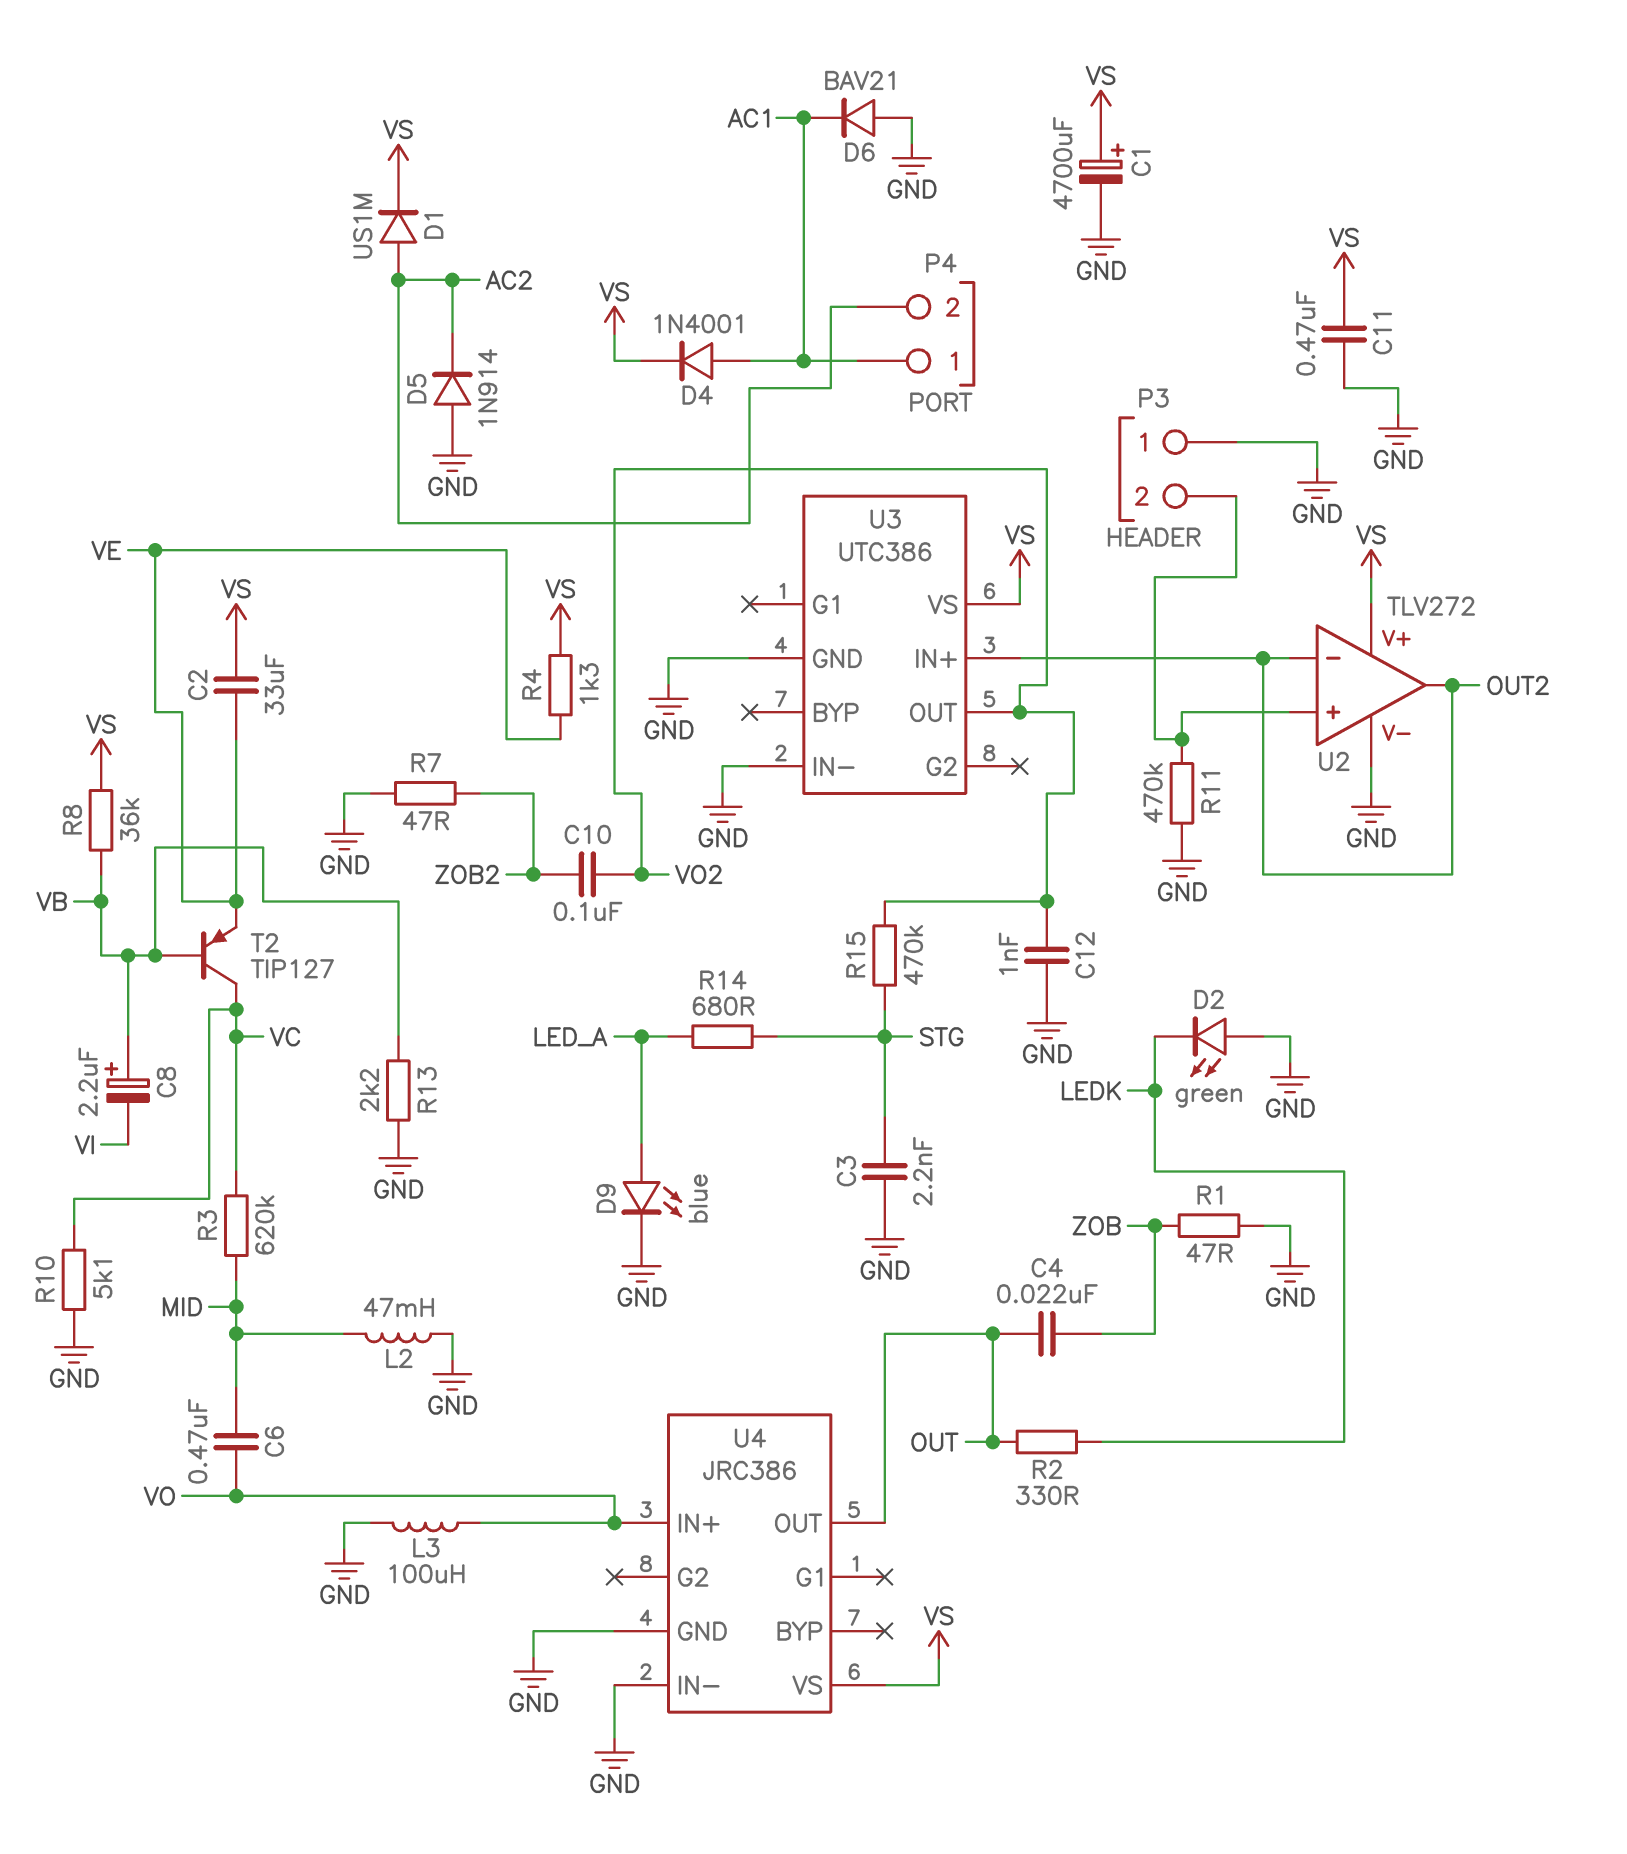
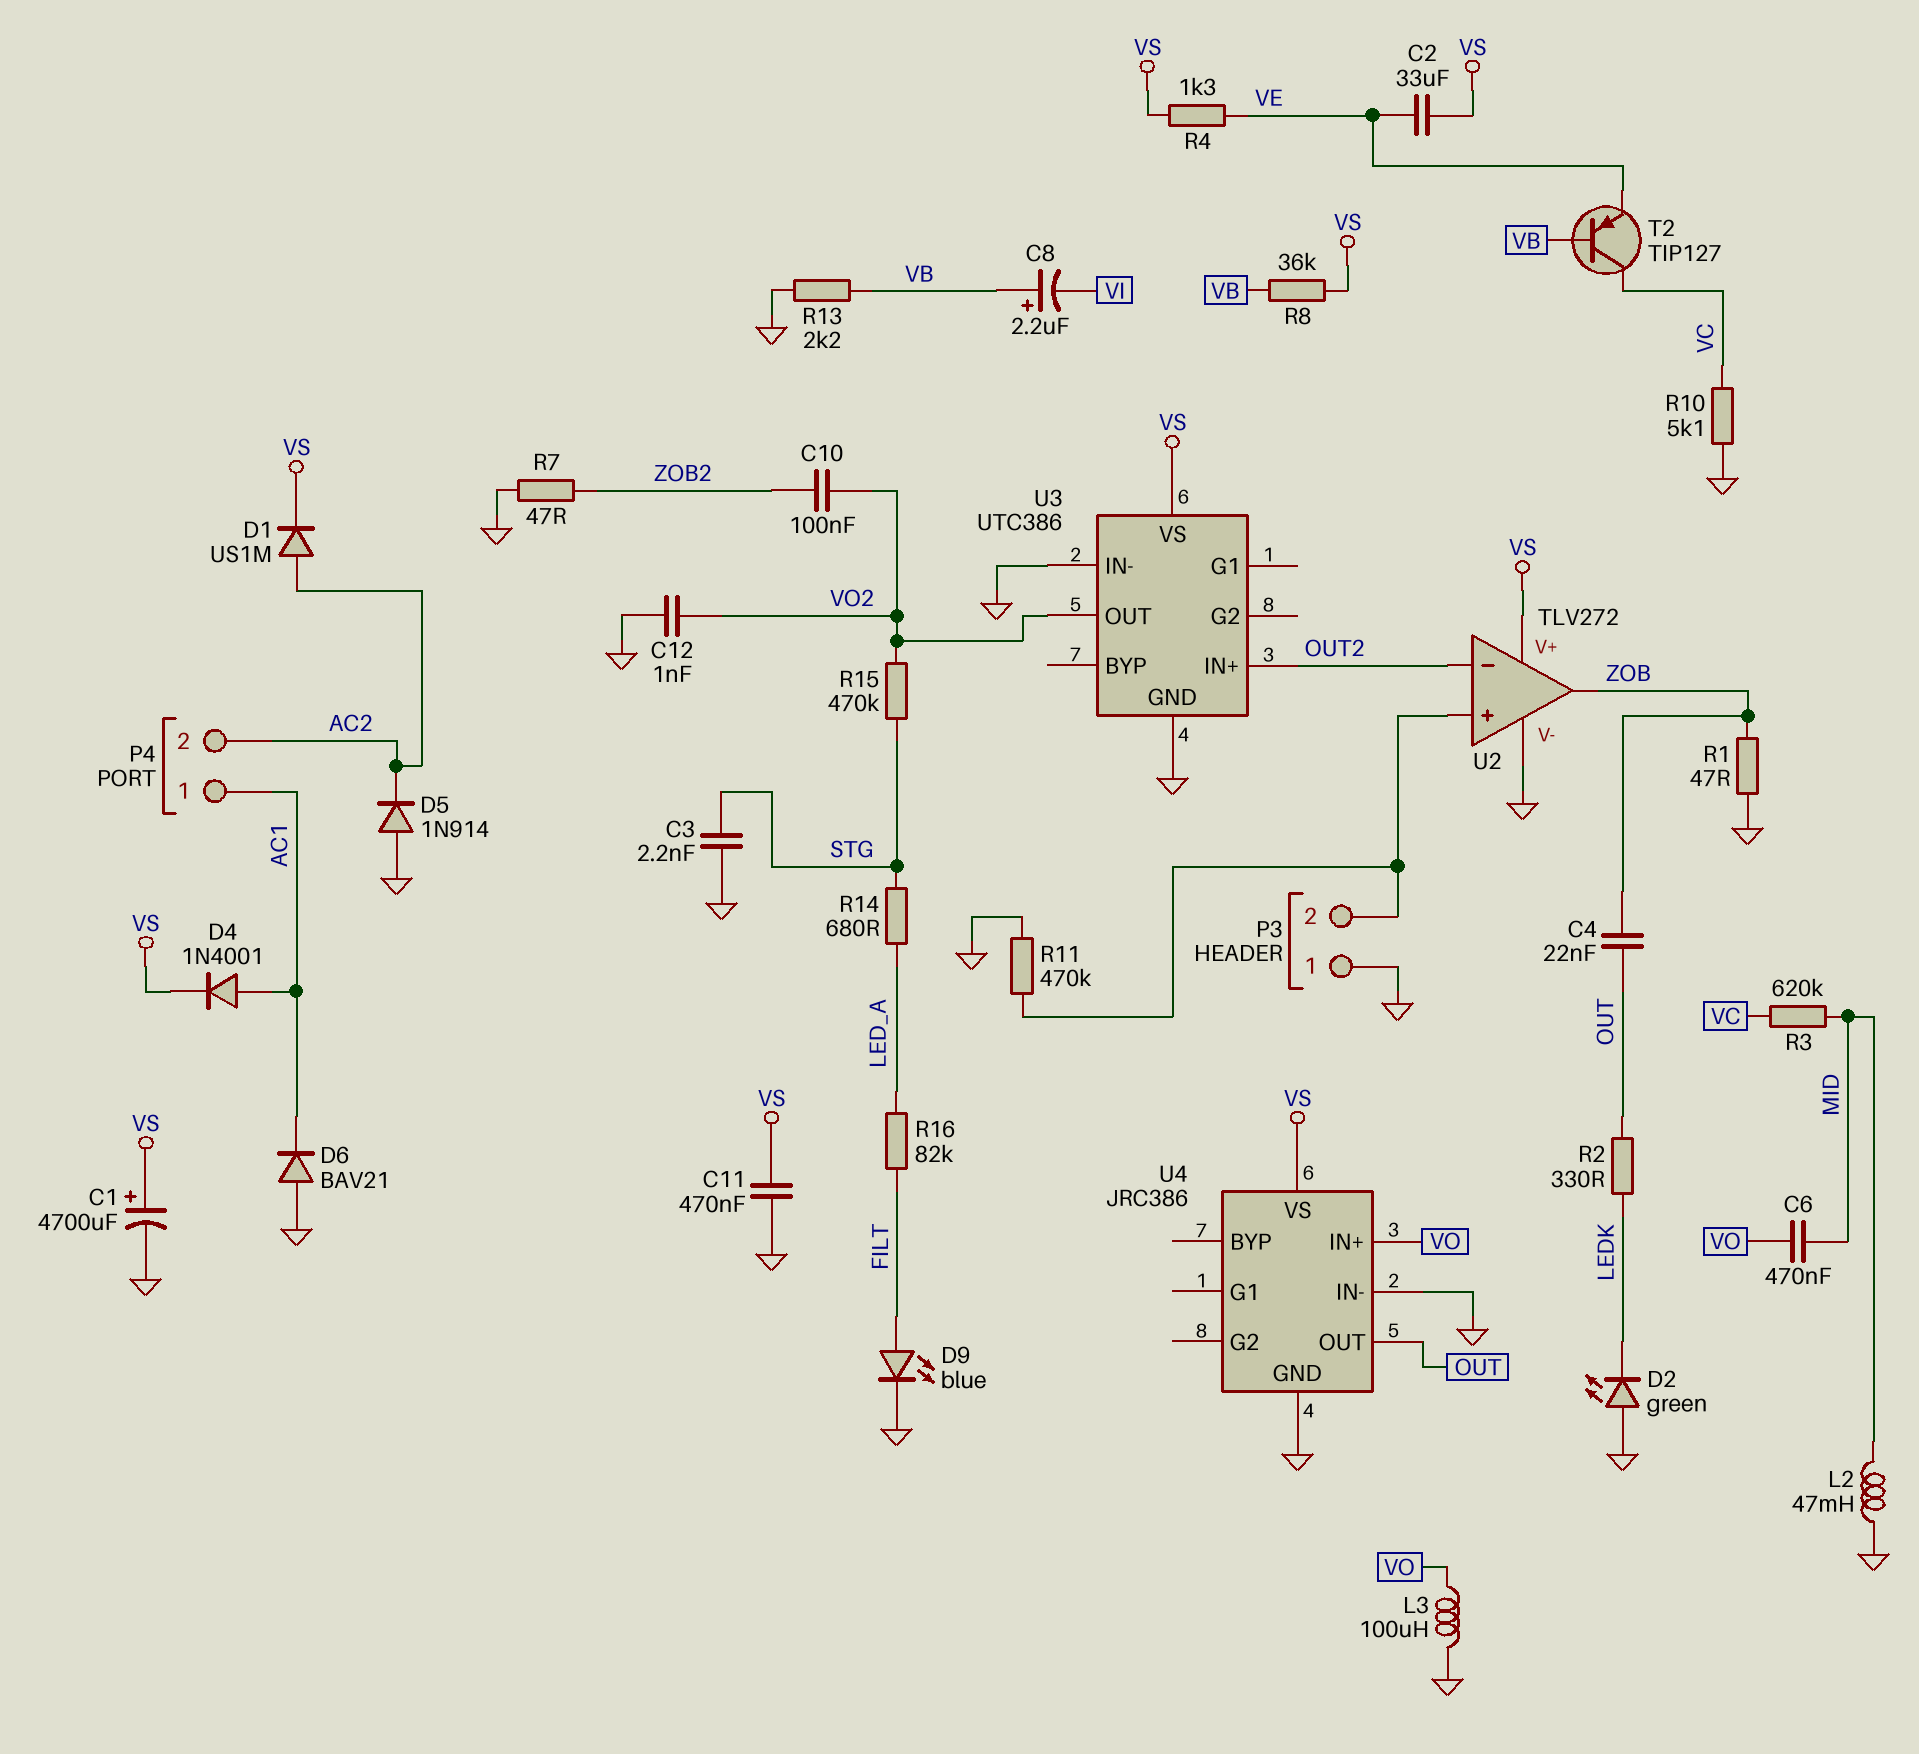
D9: LED blue (A LED_A, K GND) -> LED blue (A FILT, K GND)
R16: none -> 82k (FILT, LED_A)
U2 pin out: OUT2 -> ZOB

